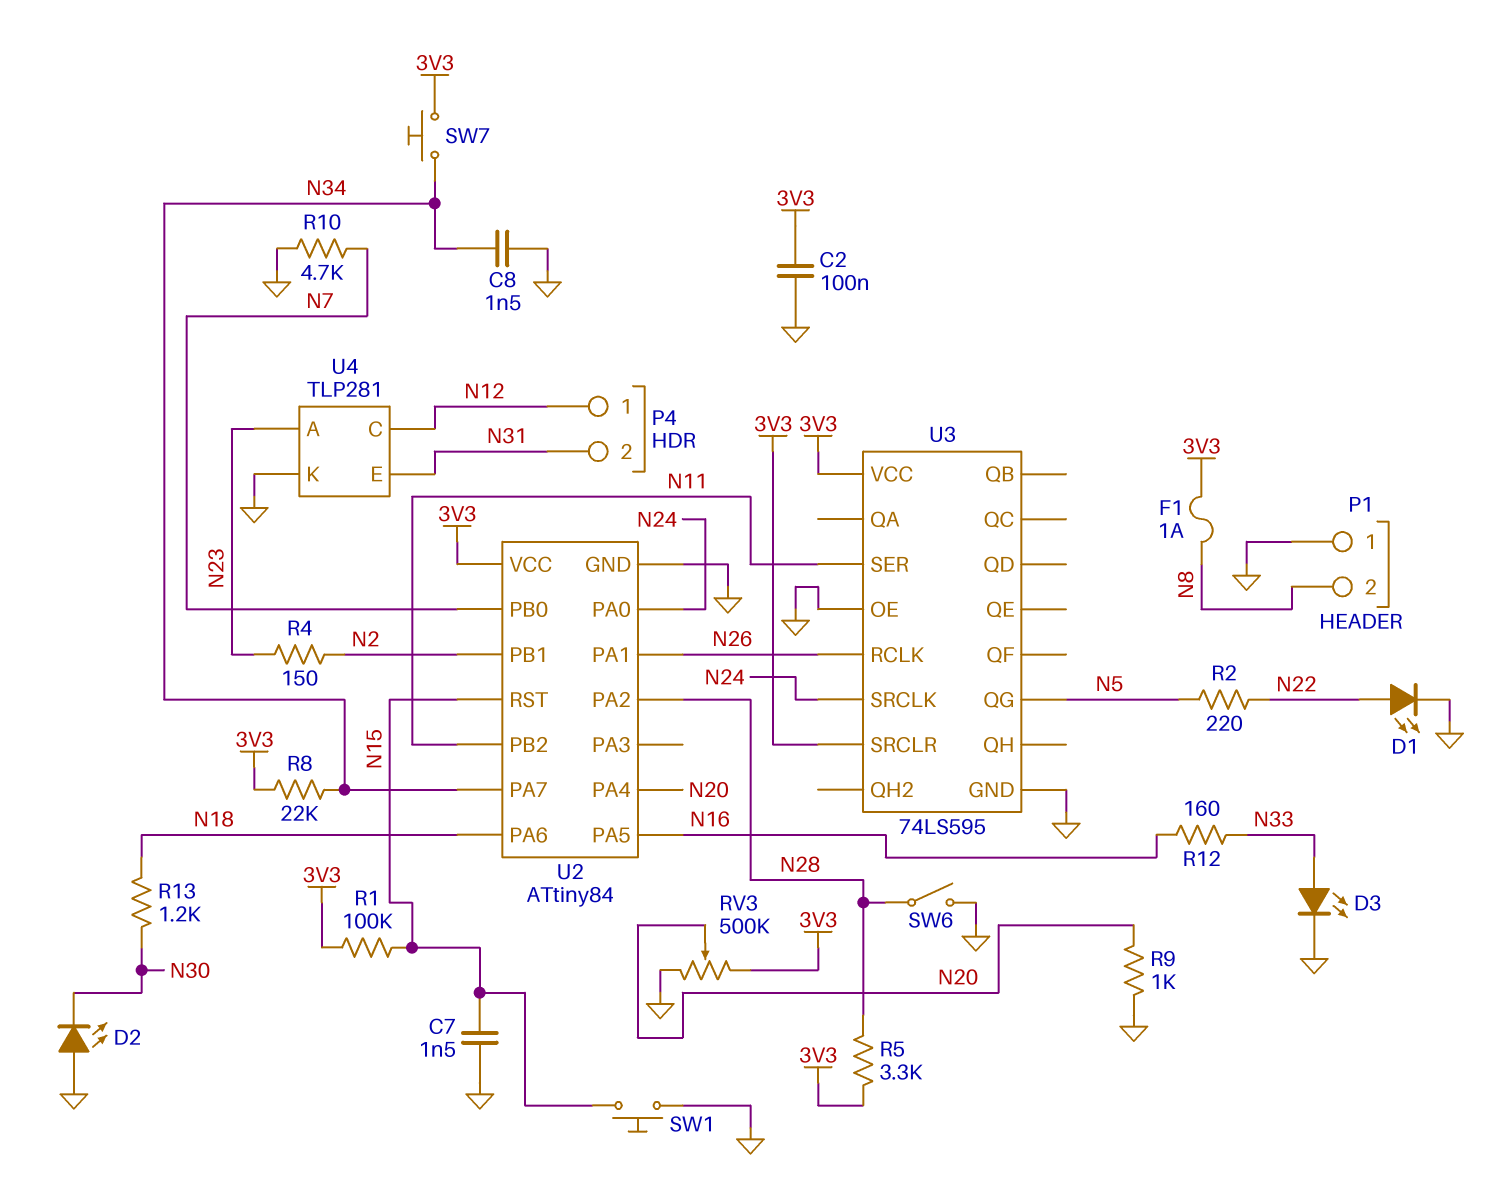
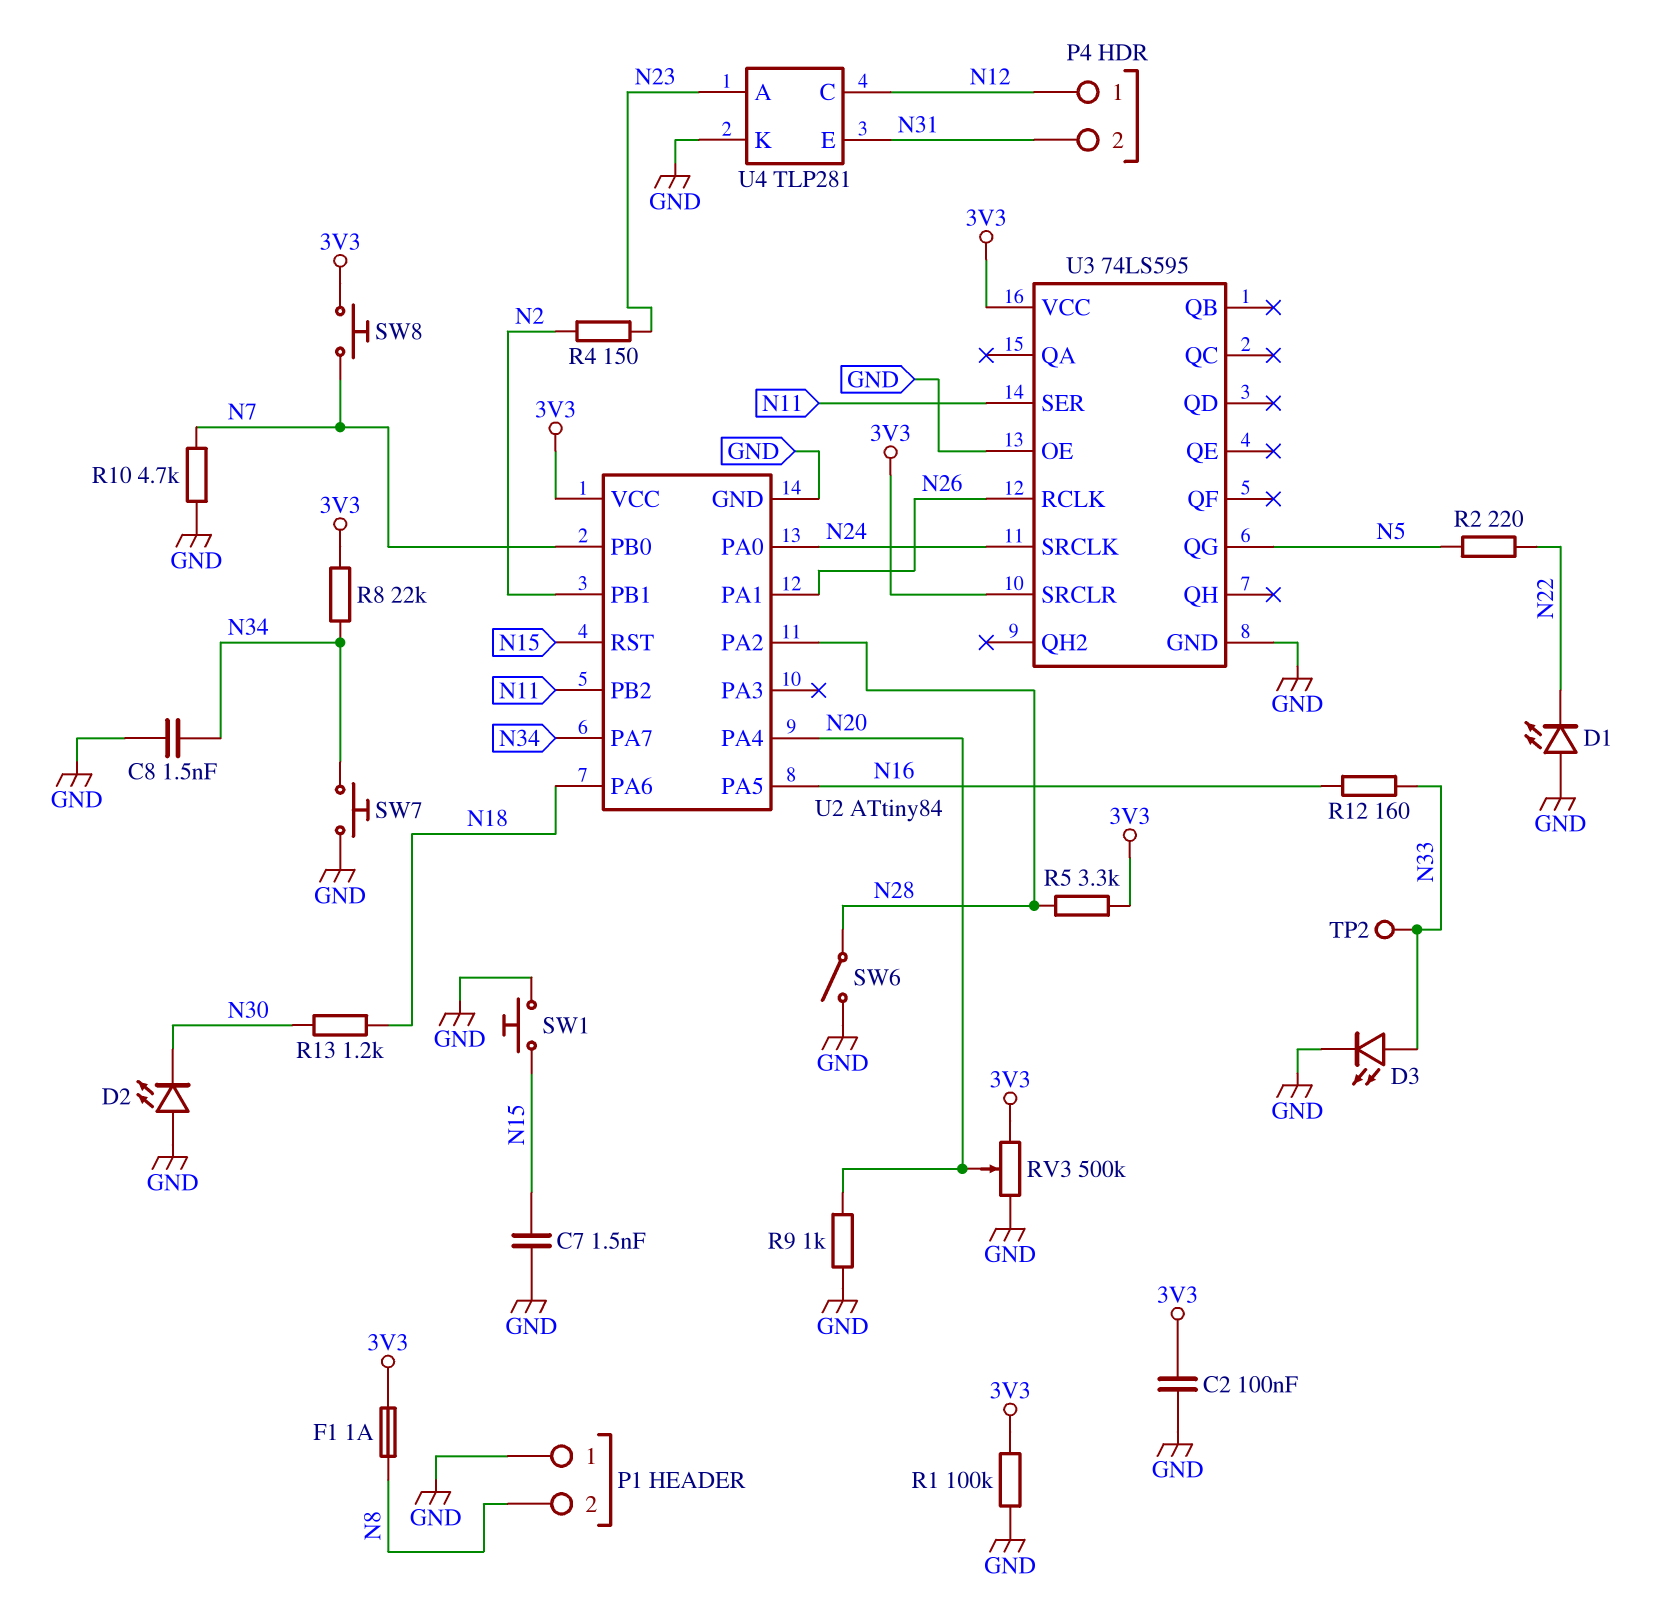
D1: LED (A N22, K GND) -> LED (A GND, K N22)
R1: 100k (3V3, N15) -> 100k (3V3, GND)
SW7: button (3V3, N34) -> button (GND, N34)
SW8: none -> button (3V3, N7)
TP2: none -> test point (N33)

